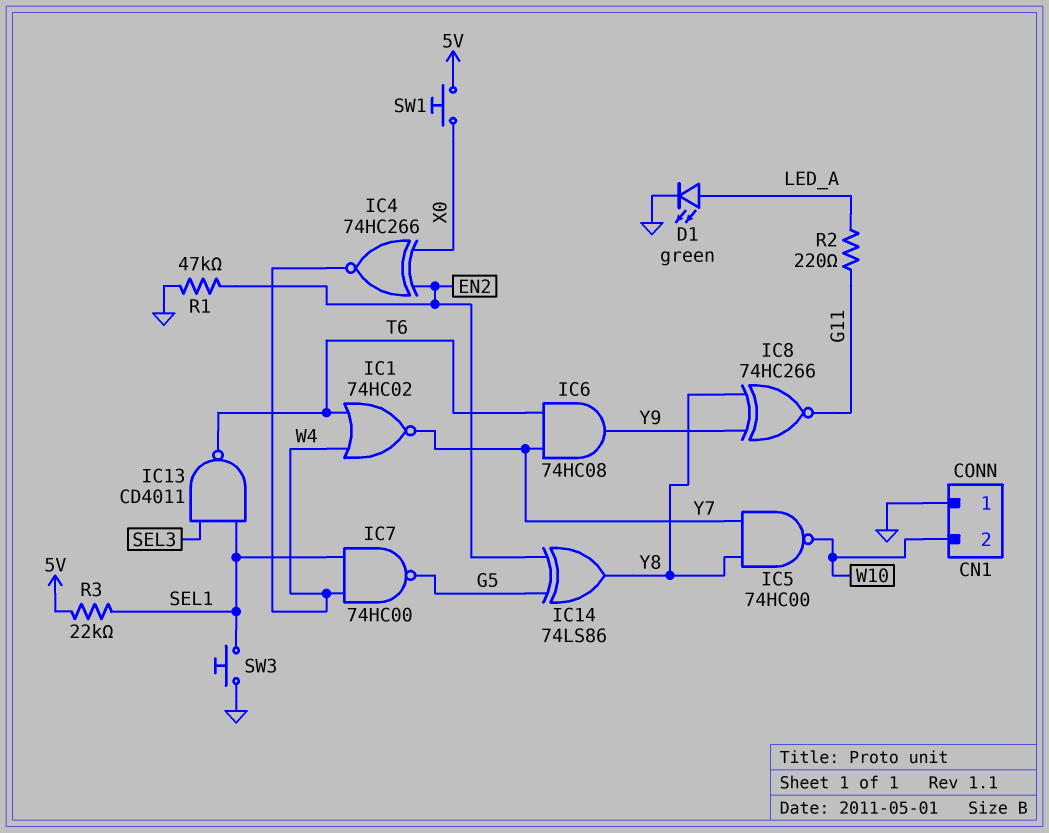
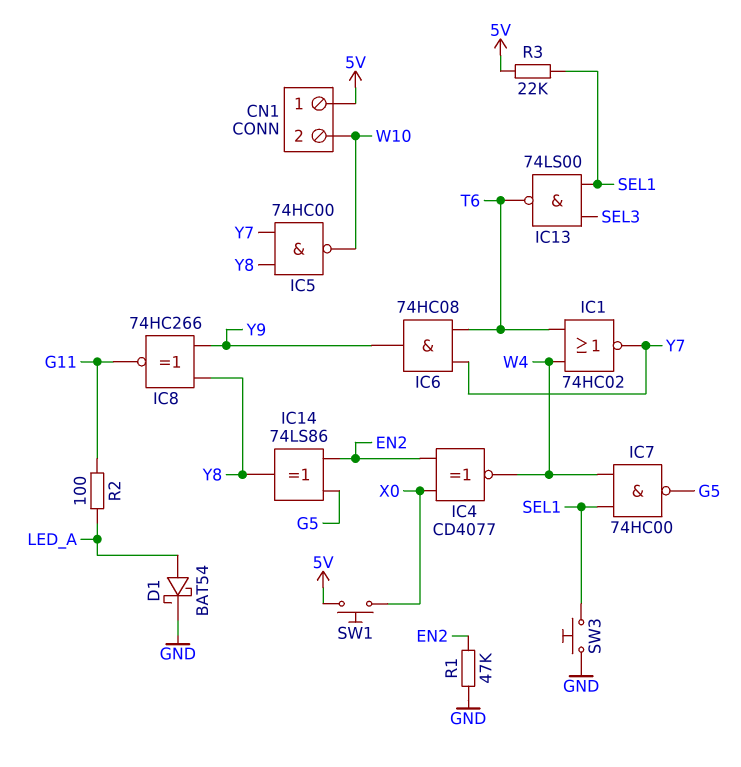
CN1 pin 1: GND -> 5V
D1: LED green (A LED_A, K GND) -> schottky BAT54 (A LED_A, K GND)
IC4: XNOR 74HC266 (in EN2, in X0, out W4) -> XNOR CD4077 (in EN2, in X0, out W4)
IC13: NAND CD4011 (in SEL1, in SEL3, out T6) -> NAND 74LS00 (in SEL1, in SEL3, out T6)
R2: 220 (G11, LED_A) -> 100 (G11, LED_A)

